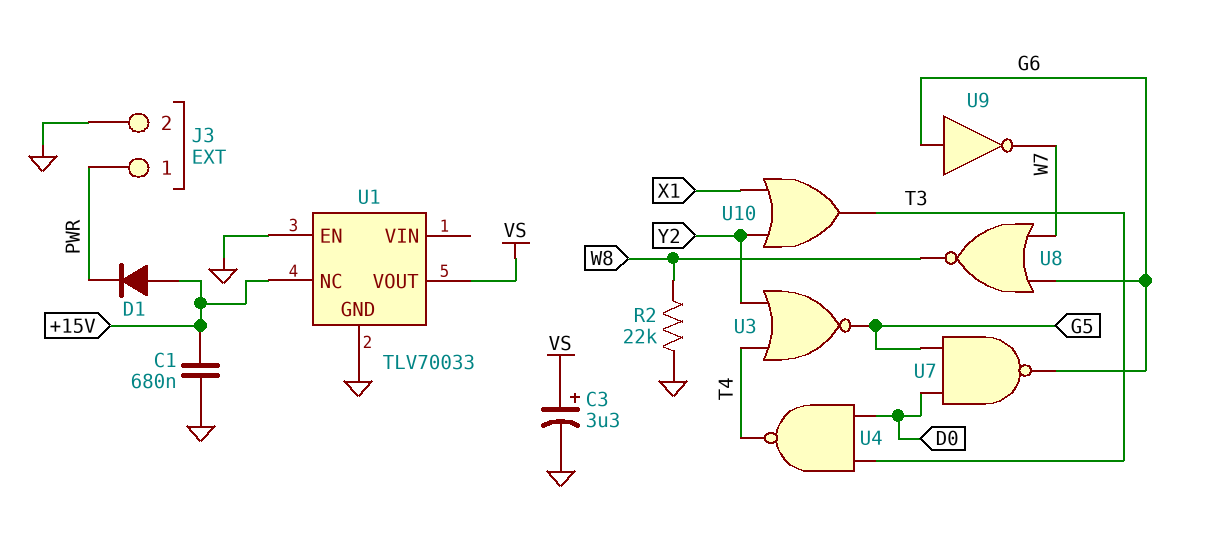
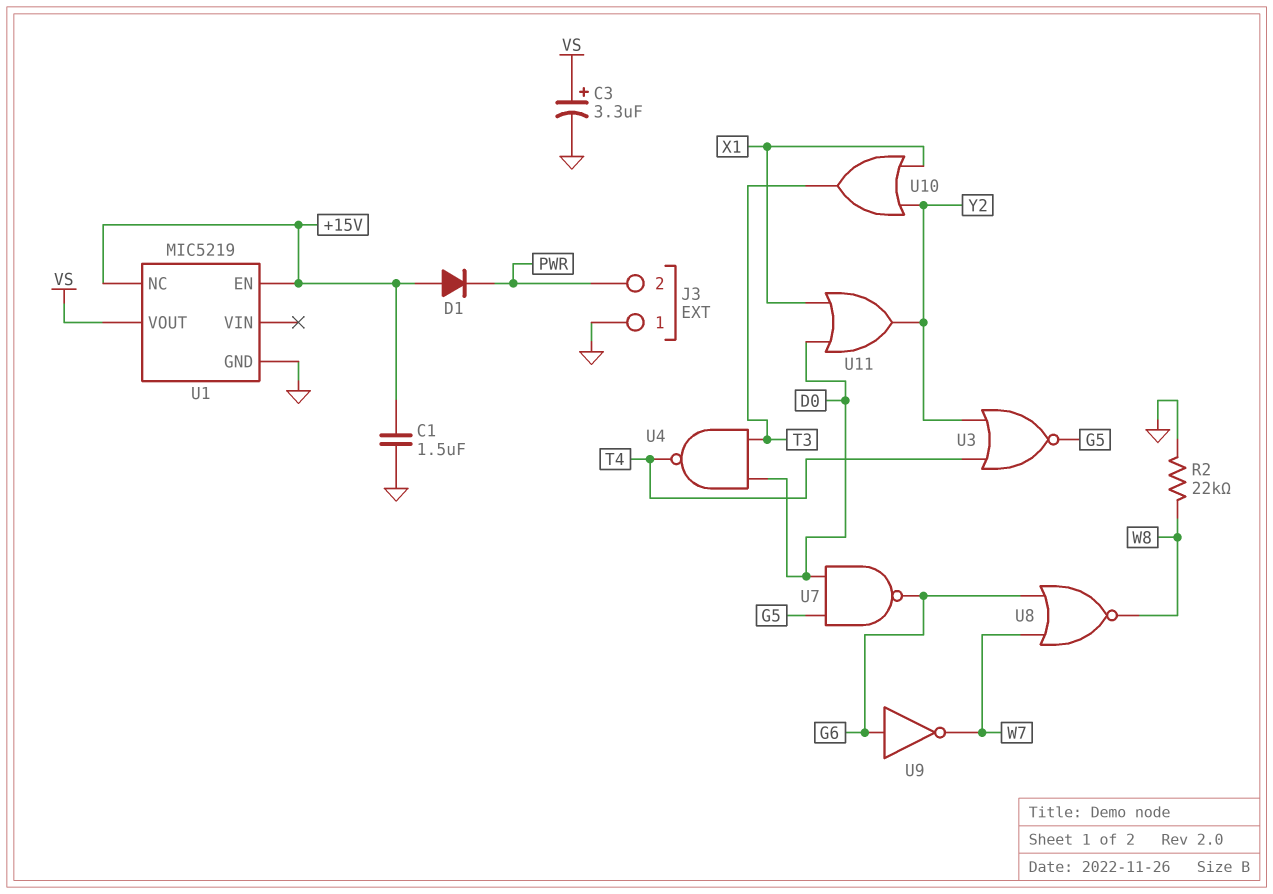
C1: 680nF (+15V, GND) -> 1.5uF (+15V, GND)
J3 pin 1: PWR -> GND
J3 pin 2: GND -> PWR
U1: TLV70033 -> MIC5219
U1 pin EN: GND -> +15V
U11: none -> OR (in D0, in X1, out Y2)

